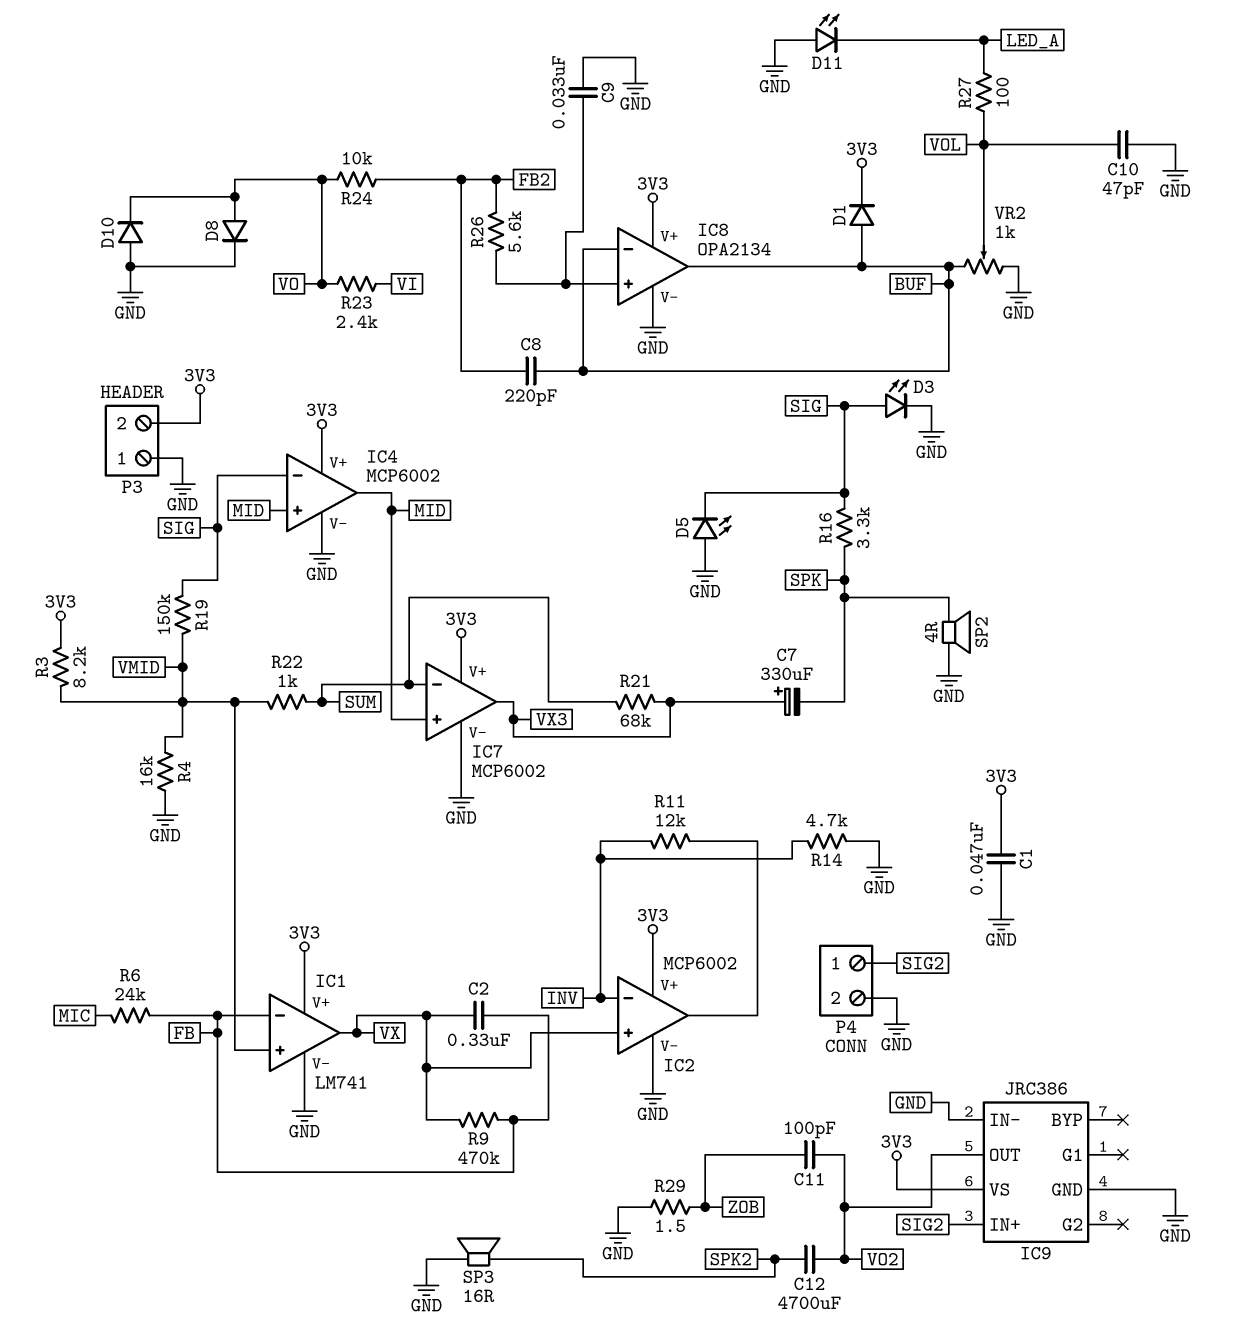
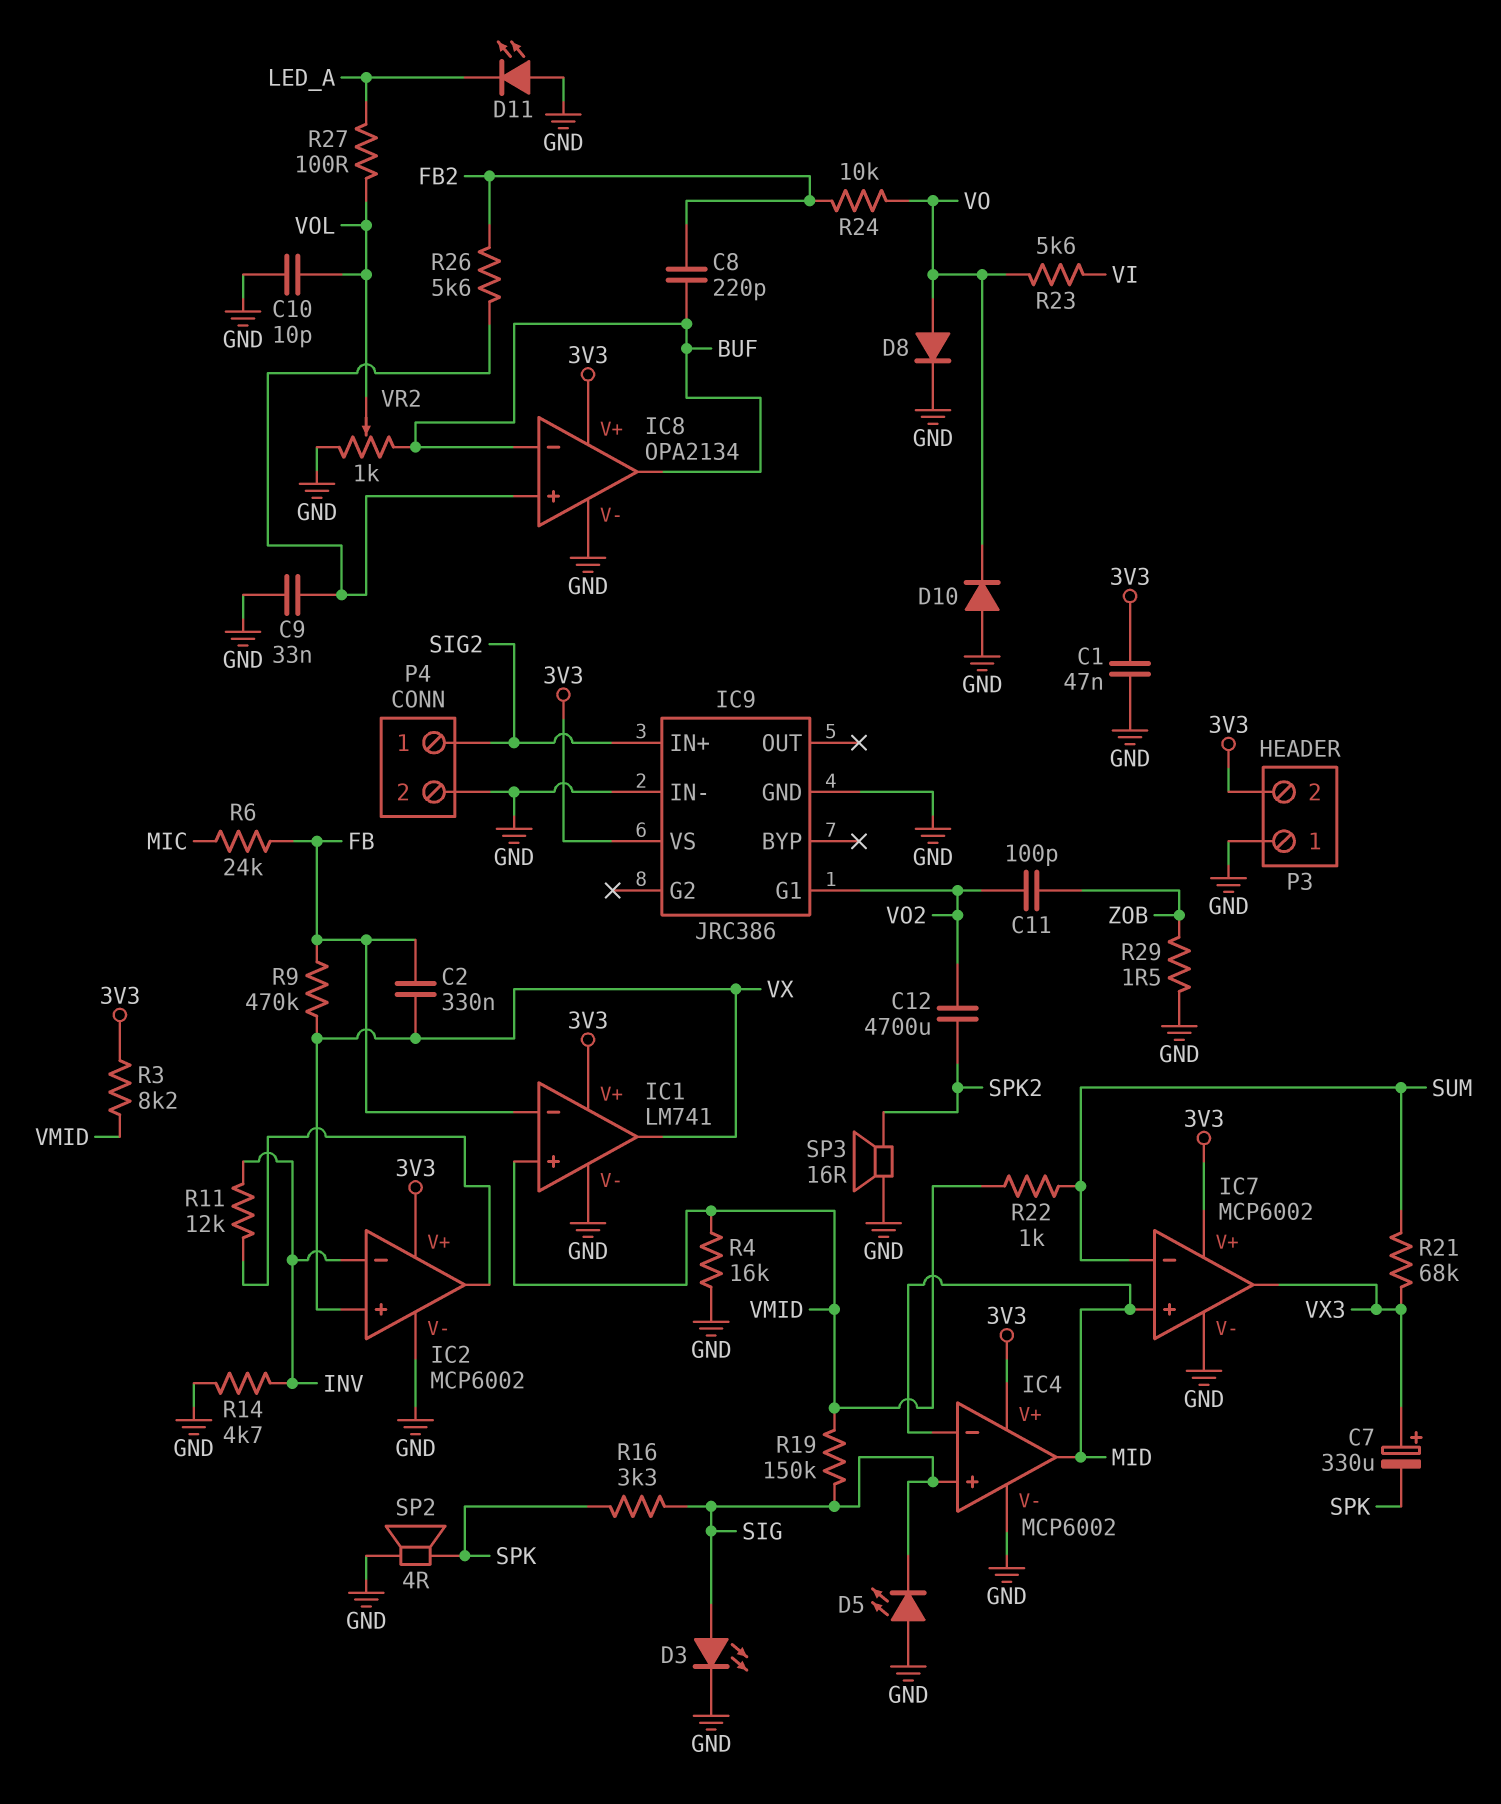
C10: 47pF (GND, VOL) -> 10pF (GND, VOL)
D1: diode (A BUF, K 3V3) -> none
IC4 pin in+: MID -> SIG
IC4 pin in-: SIG -> MID
IC9 pin G1: none -> VO2
IC9 pin OUT: VO2 -> none
R23: 2.4k (VI, VO) -> 5.6k (VI, VO)

